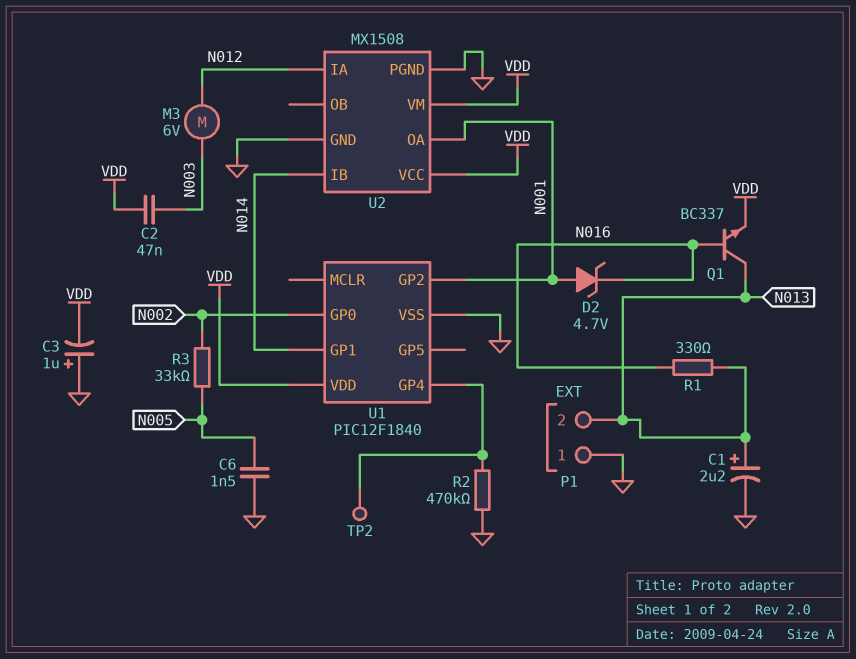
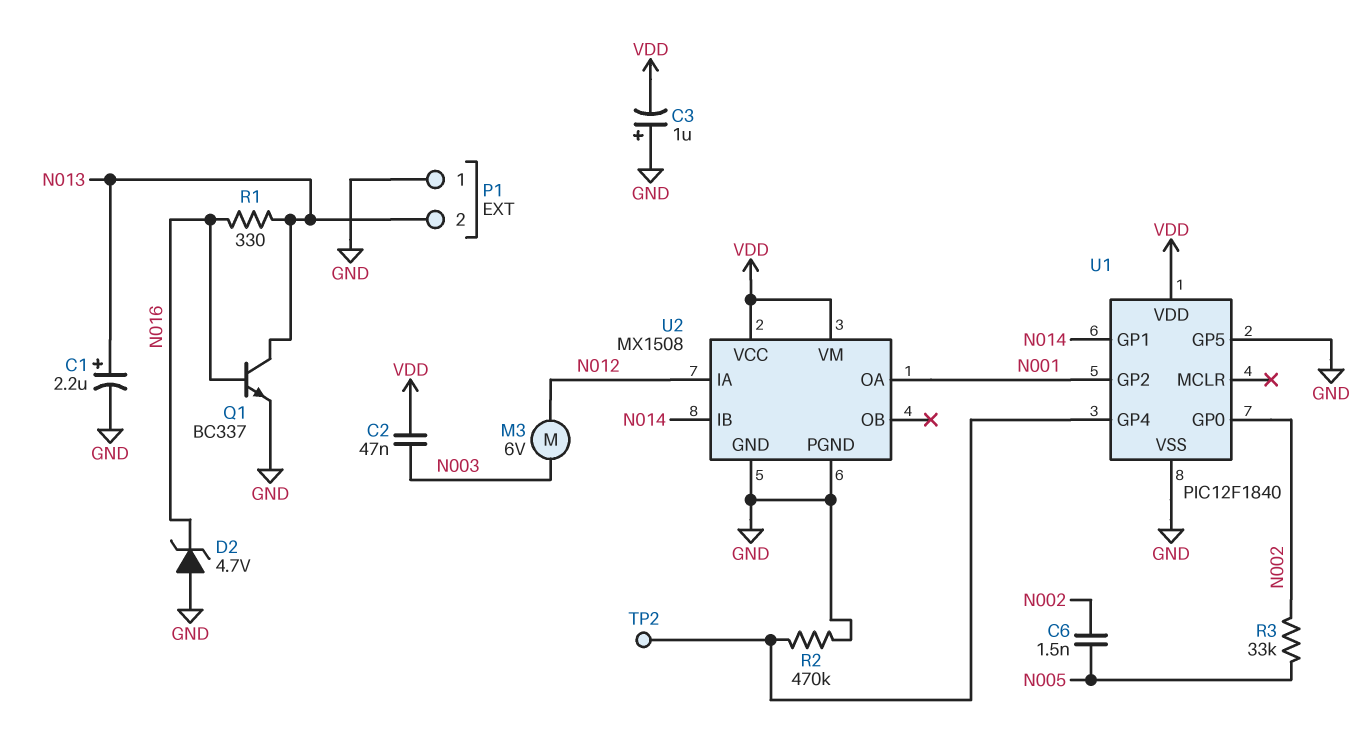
C6: 1.5nF (GND, N005) -> 1.5nF (N002, N005)
D2: zener 4.7V (A N001, K N016) -> zener 4.7V (A GND, K N016)
Q1: NPN BC337 (B N016, C N013, E VDD) -> NPN BC337 (B N016, C N013, E GND)
U1 pin GP5: none -> GND

